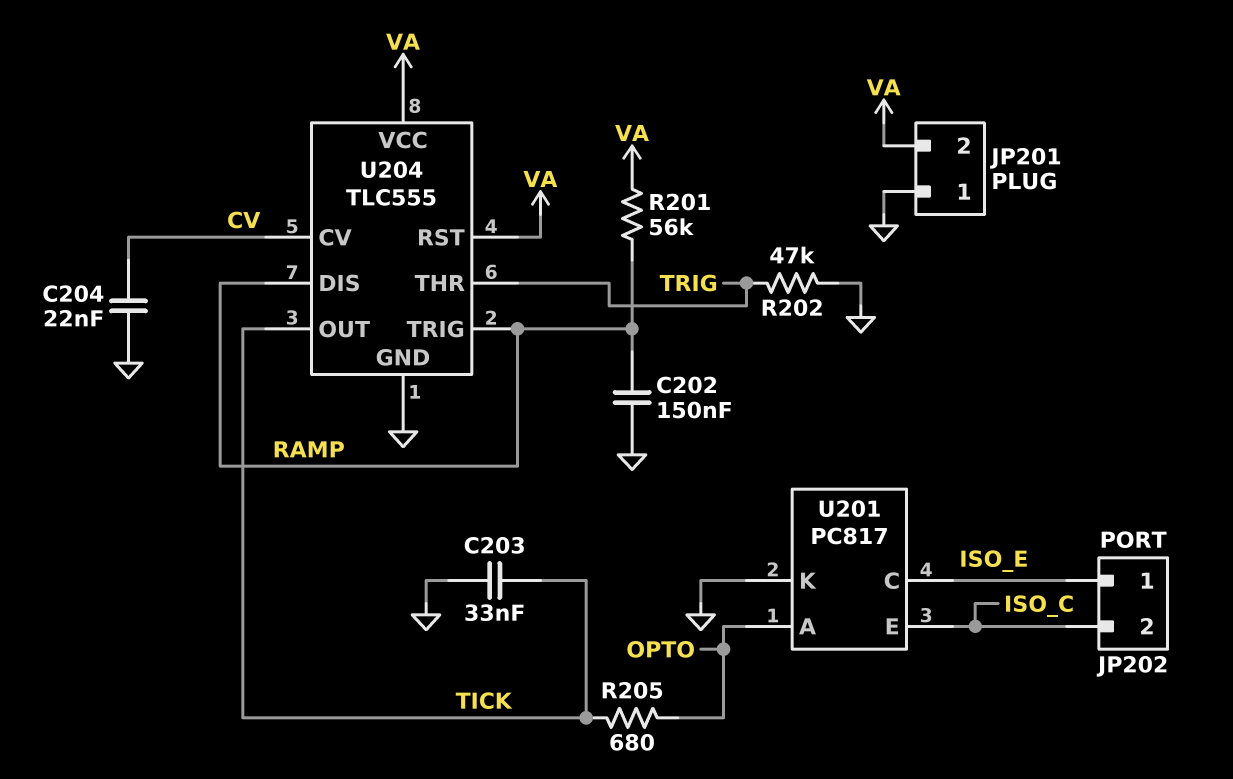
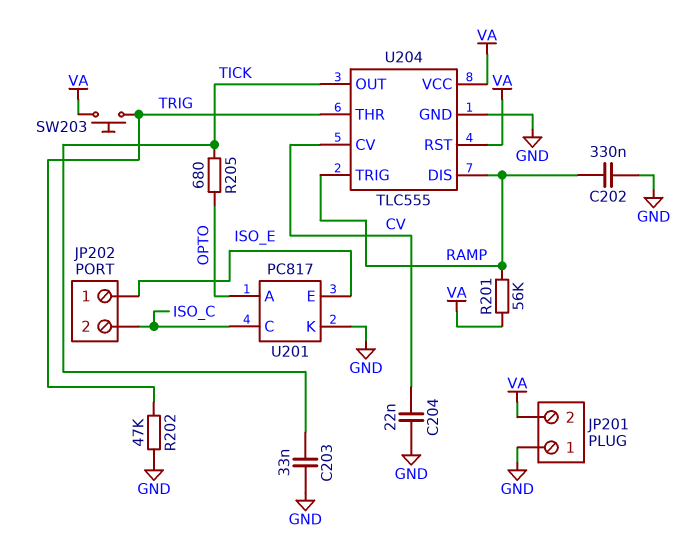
C202: 150nF (GND, RAMP) -> 330nF (GND, RAMP)
SW203: none -> button (TRIG, VA)
U201 pin C: ISO_E -> ISO_C
U201 pin E: ISO_C -> ISO_E

